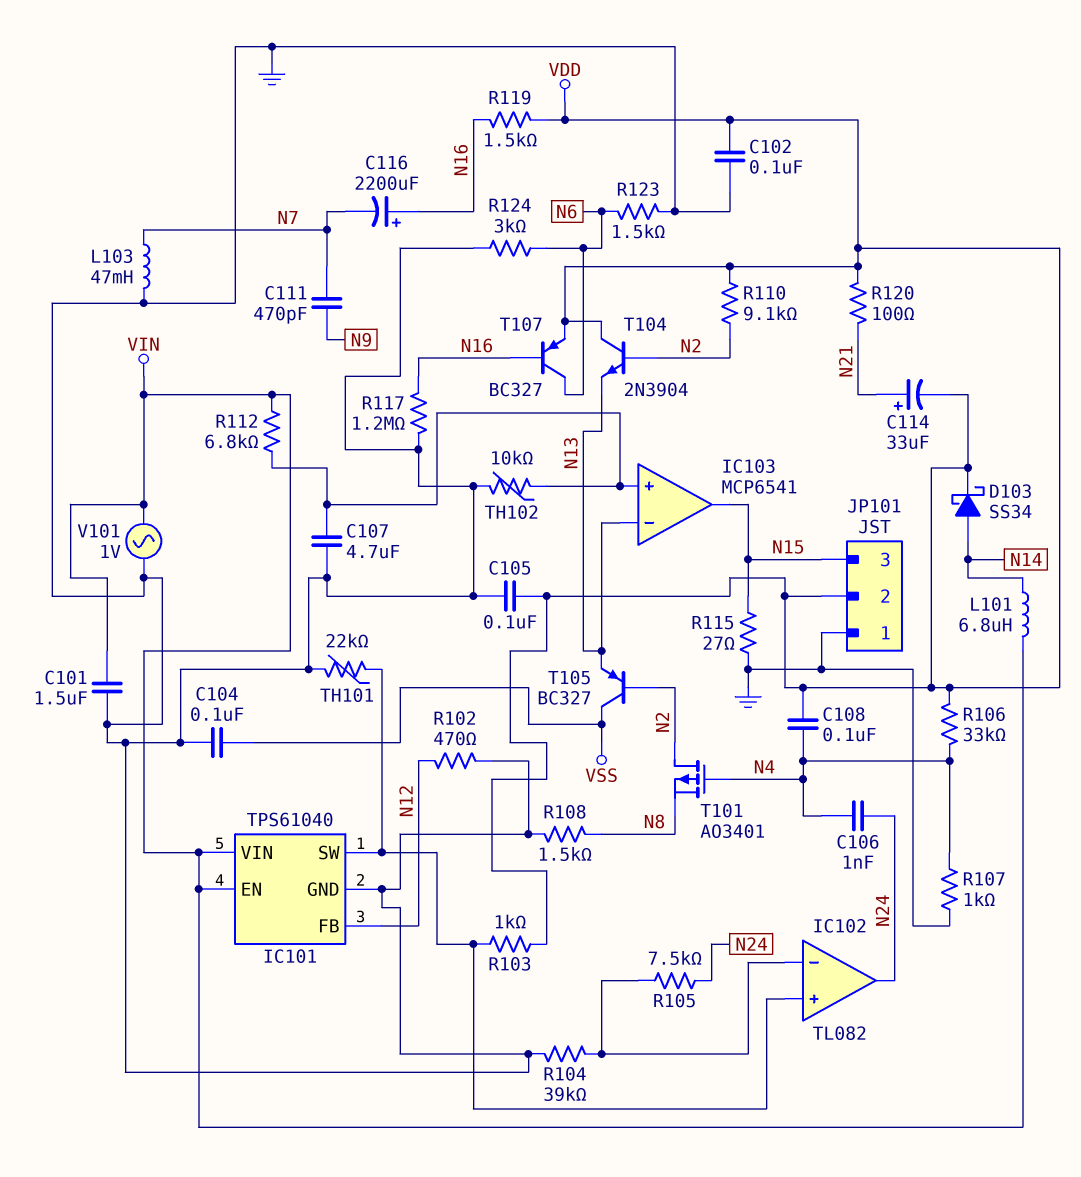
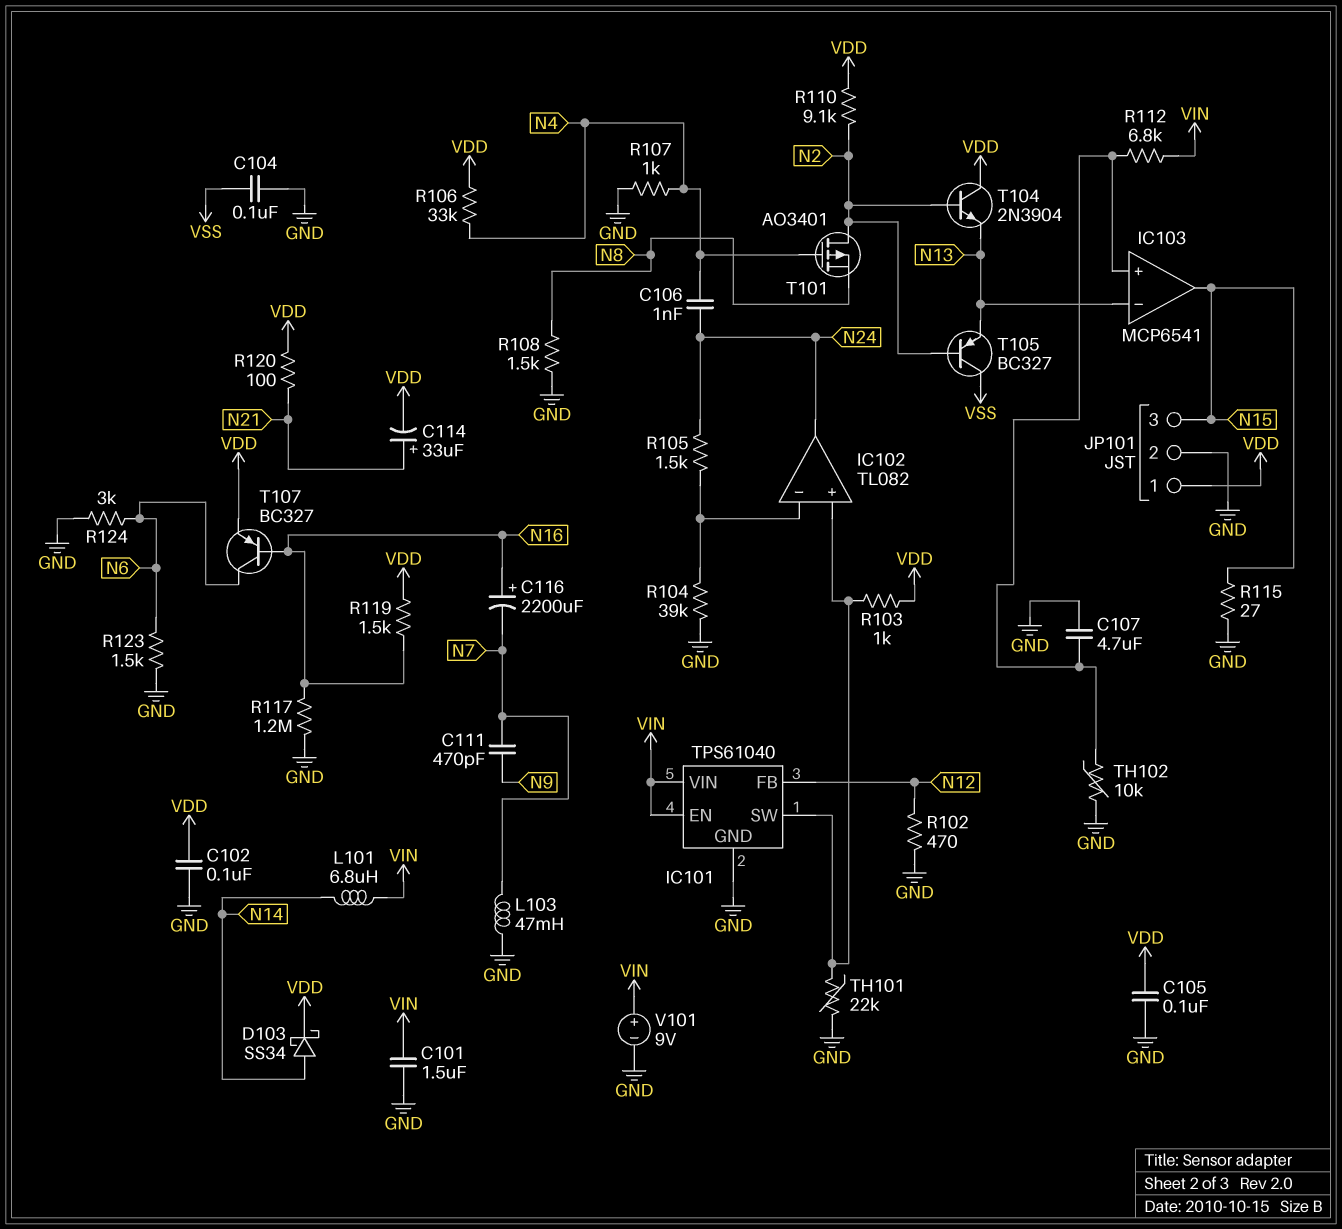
C108: 100nF (N4, VDD) -> none
JP101 pin 1: GND -> VDD
JP101 pin 2: VDD -> GND
R105: 7.5k (IC102/in-, N24) -> 1.5k (IC102/in-, N24)
V101: AC 1V (GND, VIN) -> 9V (plus VIN, minus GND)

